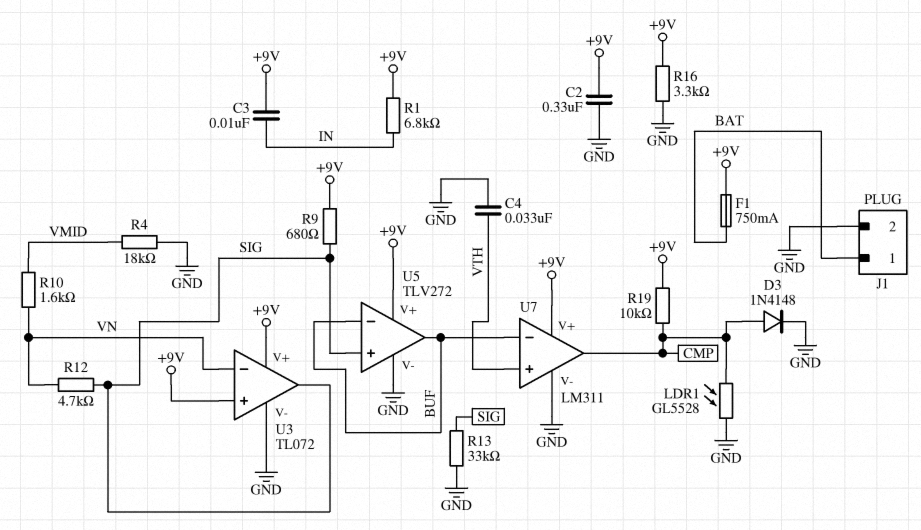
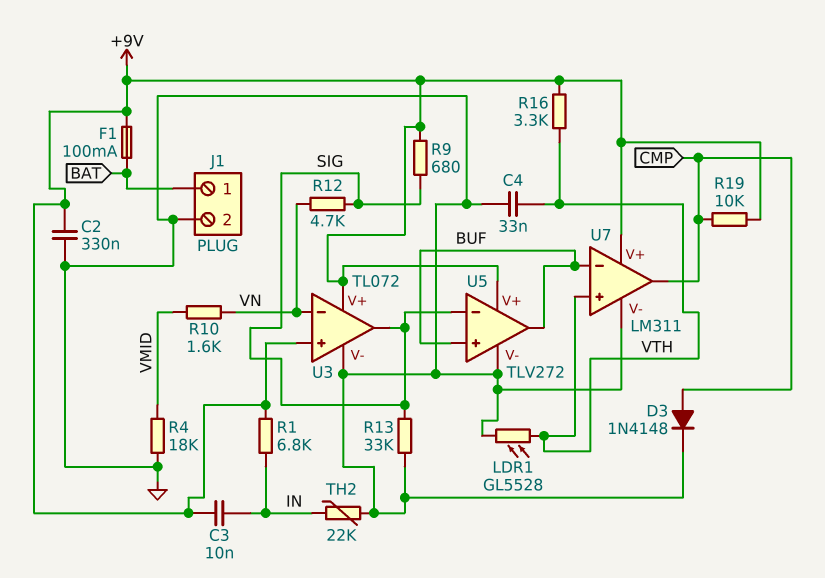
F1: 750mA (+9V, BAT) -> 100mA (+9V, BAT)
LDR1: GL5528 (CMP, GND) -> GL5528 (GND, VTH)
R16: 3.3k (+9V, GND) -> 3.3k (+9V, VTH)
TH2: none -> 22k (GND, IN)
U5 pin in+: SIG -> BUF
U5 pin in-: BUF -> SIG

